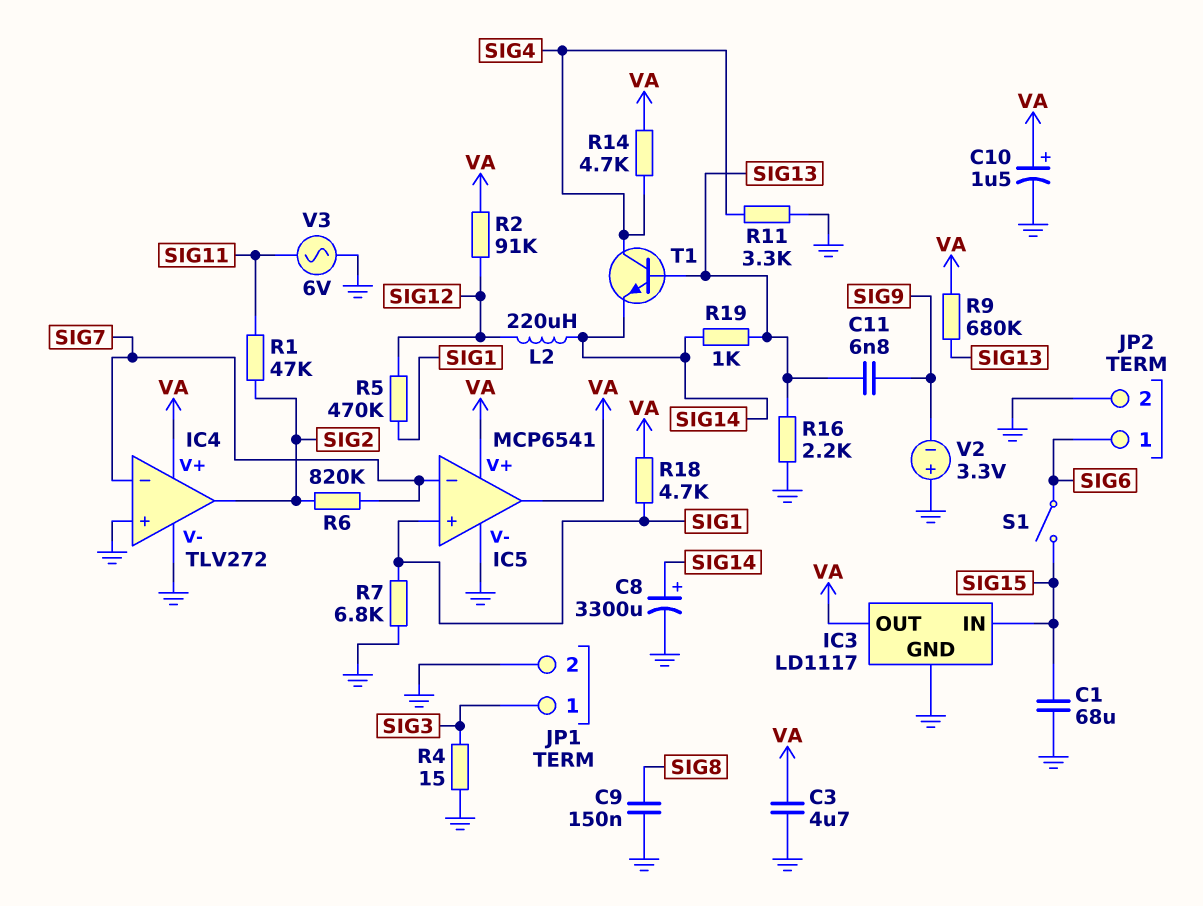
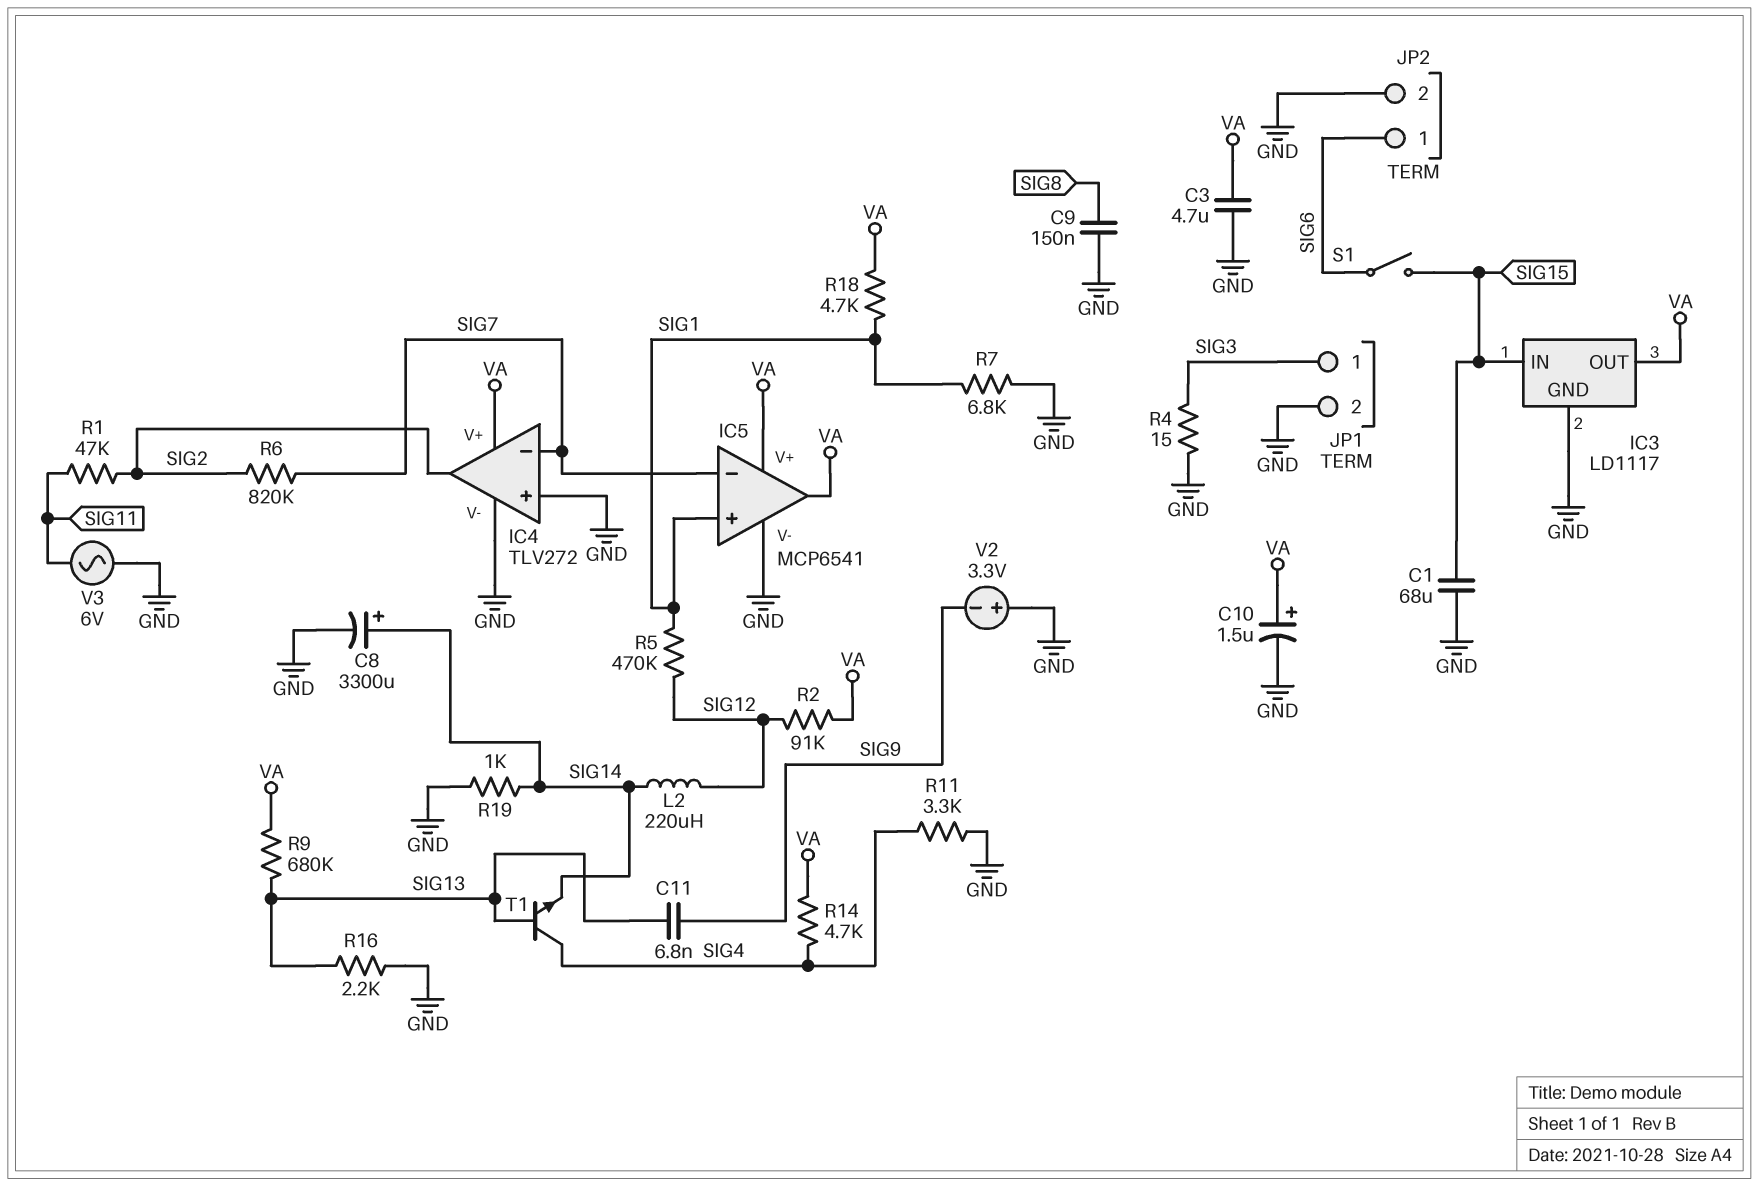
R19: 1k (SIG13, SIG14) -> 1k (GND, SIG14)

